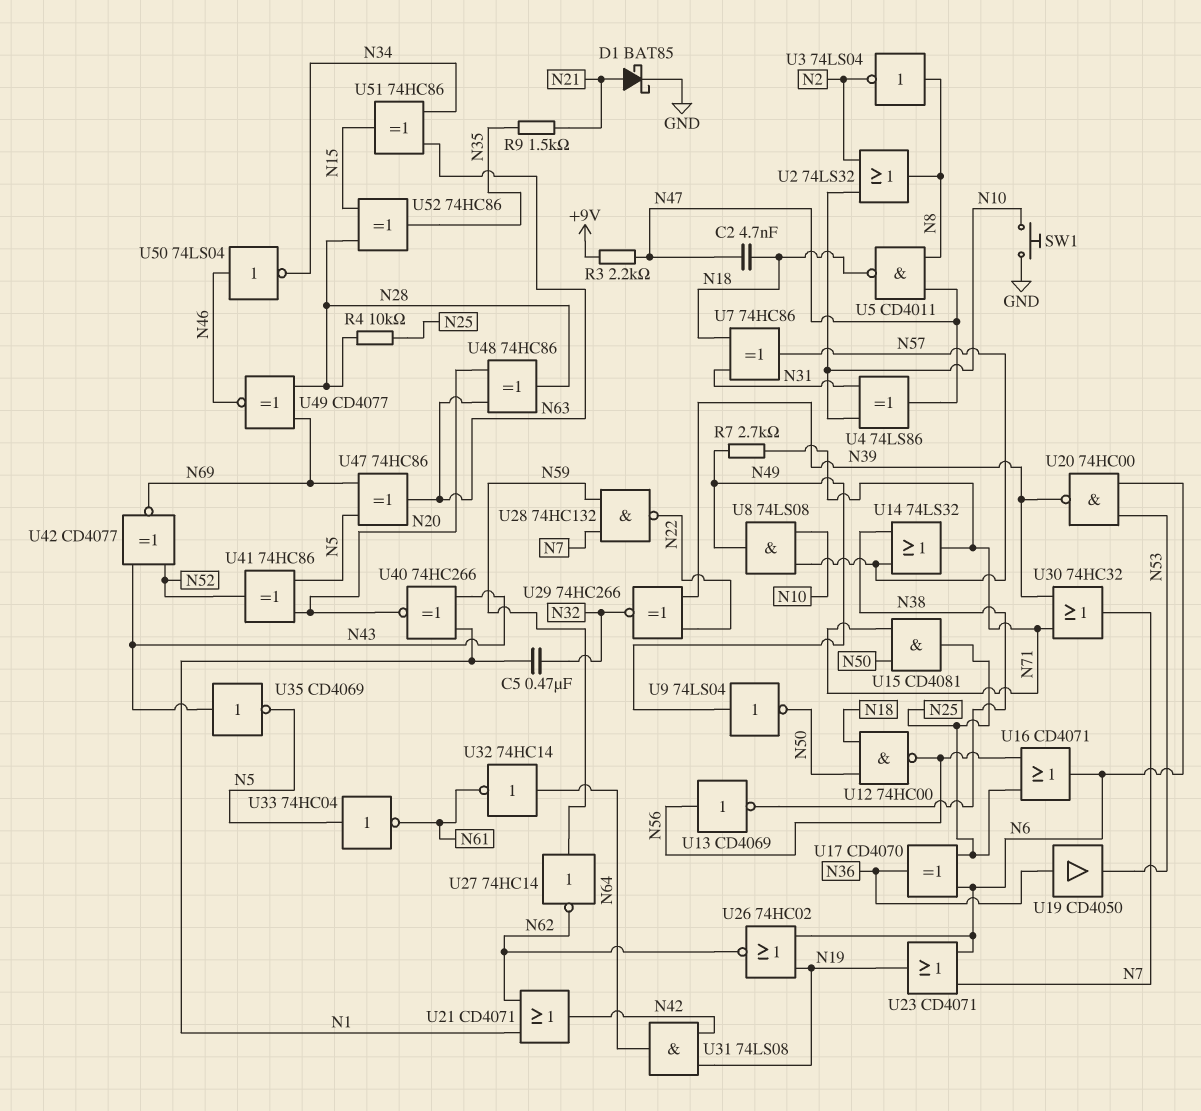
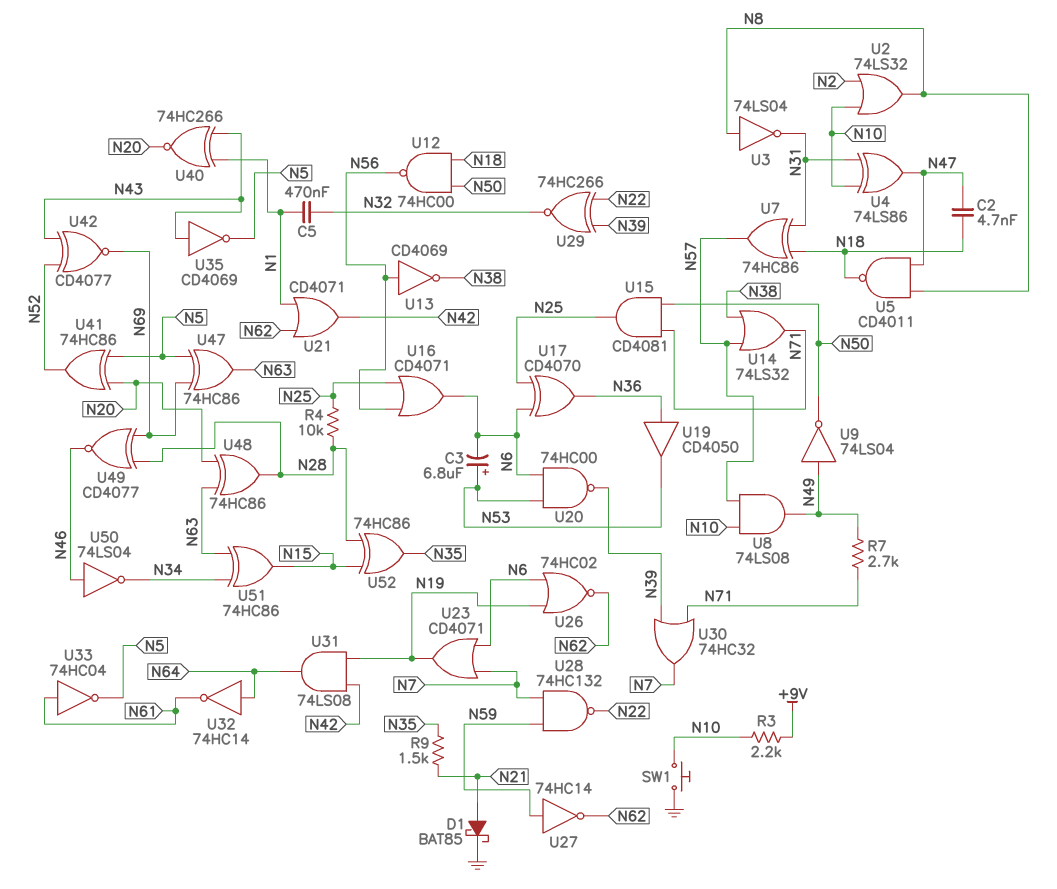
C3: none -> 6.8uF (plus N53, minus N6)
R3: 2.2k (+9V, N47) -> 2.2k (+9V, N10)
U3: NOT 74LS04 (in N8, out N2) -> NOT 74LS04 (in N8, out N31)
U33: NOT 74HC04 (in N5, out N61) -> NOT 74HC04 (in N61, out N5)

